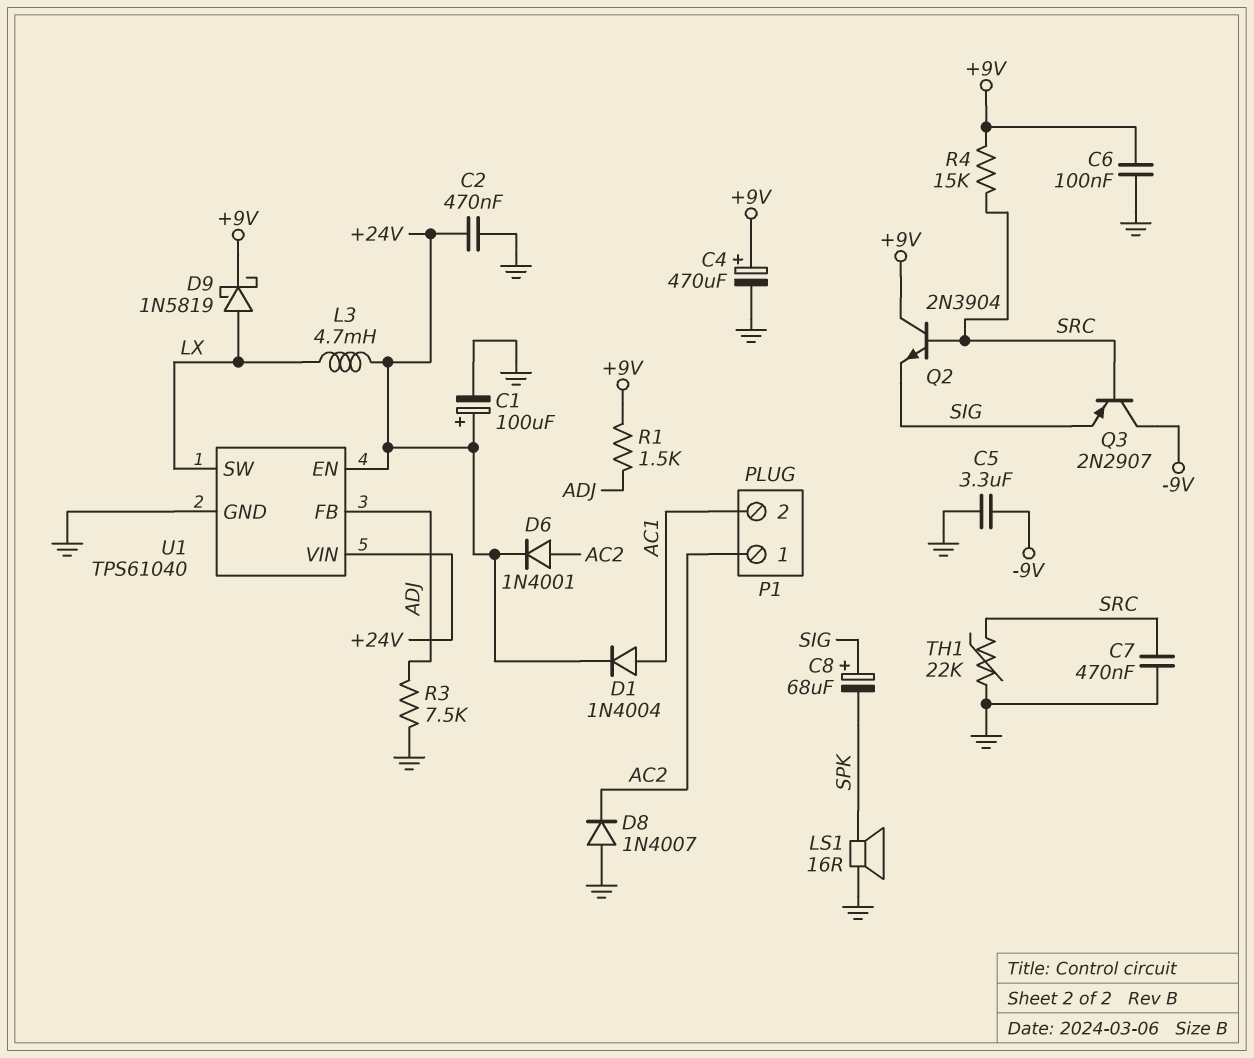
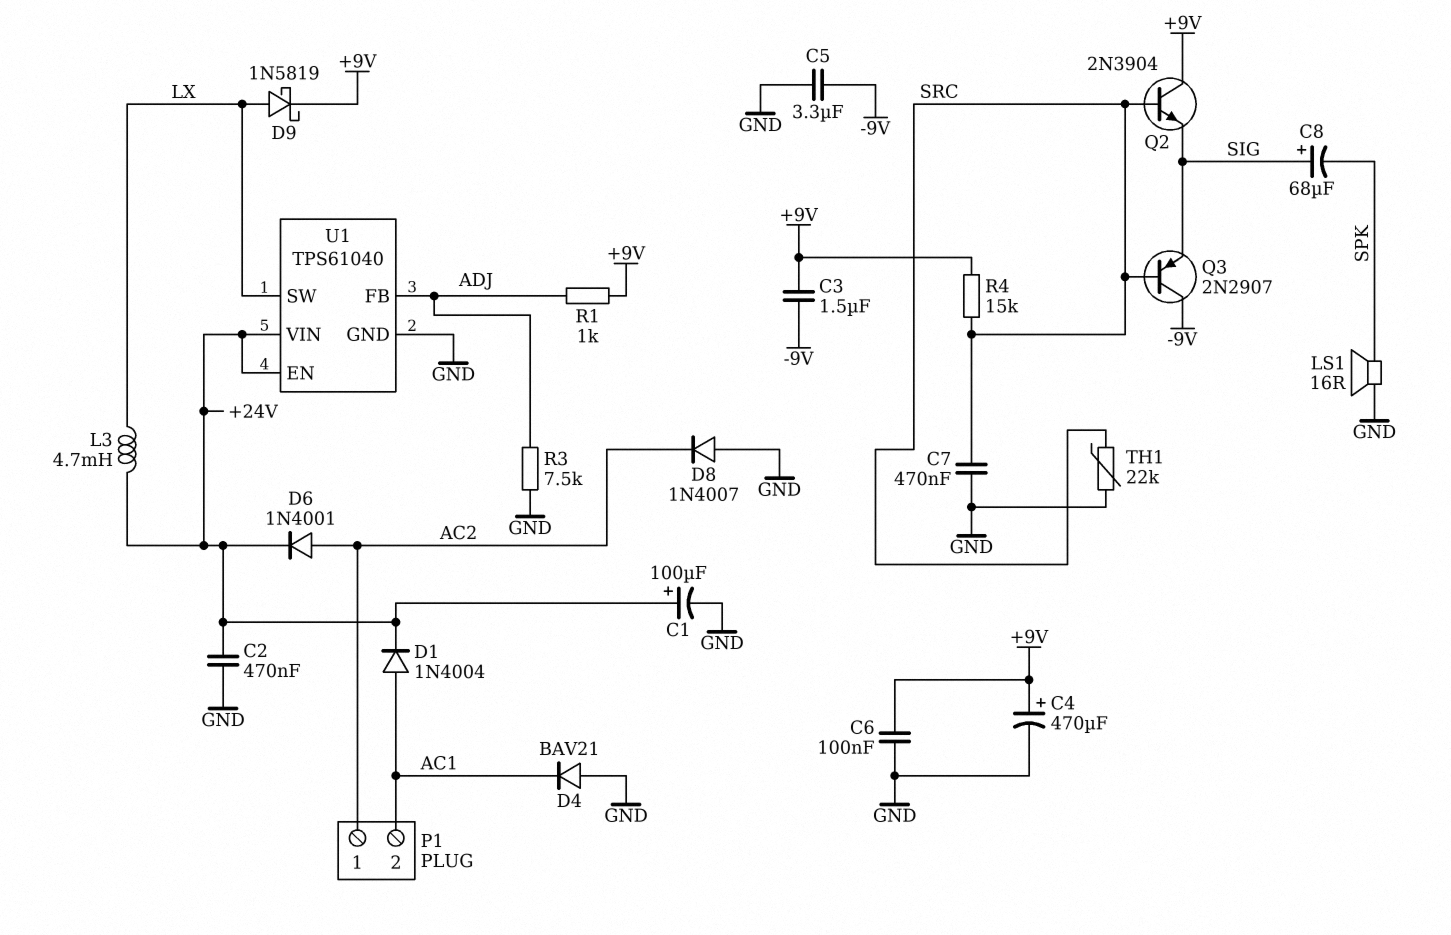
C3: none -> 1.5uF (+9V, -9V)
D4: none -> diode BAV21 (A GND, K AC1)
R1: 1.5k (+9V, ADJ) -> 1k (+9V, ADJ)

